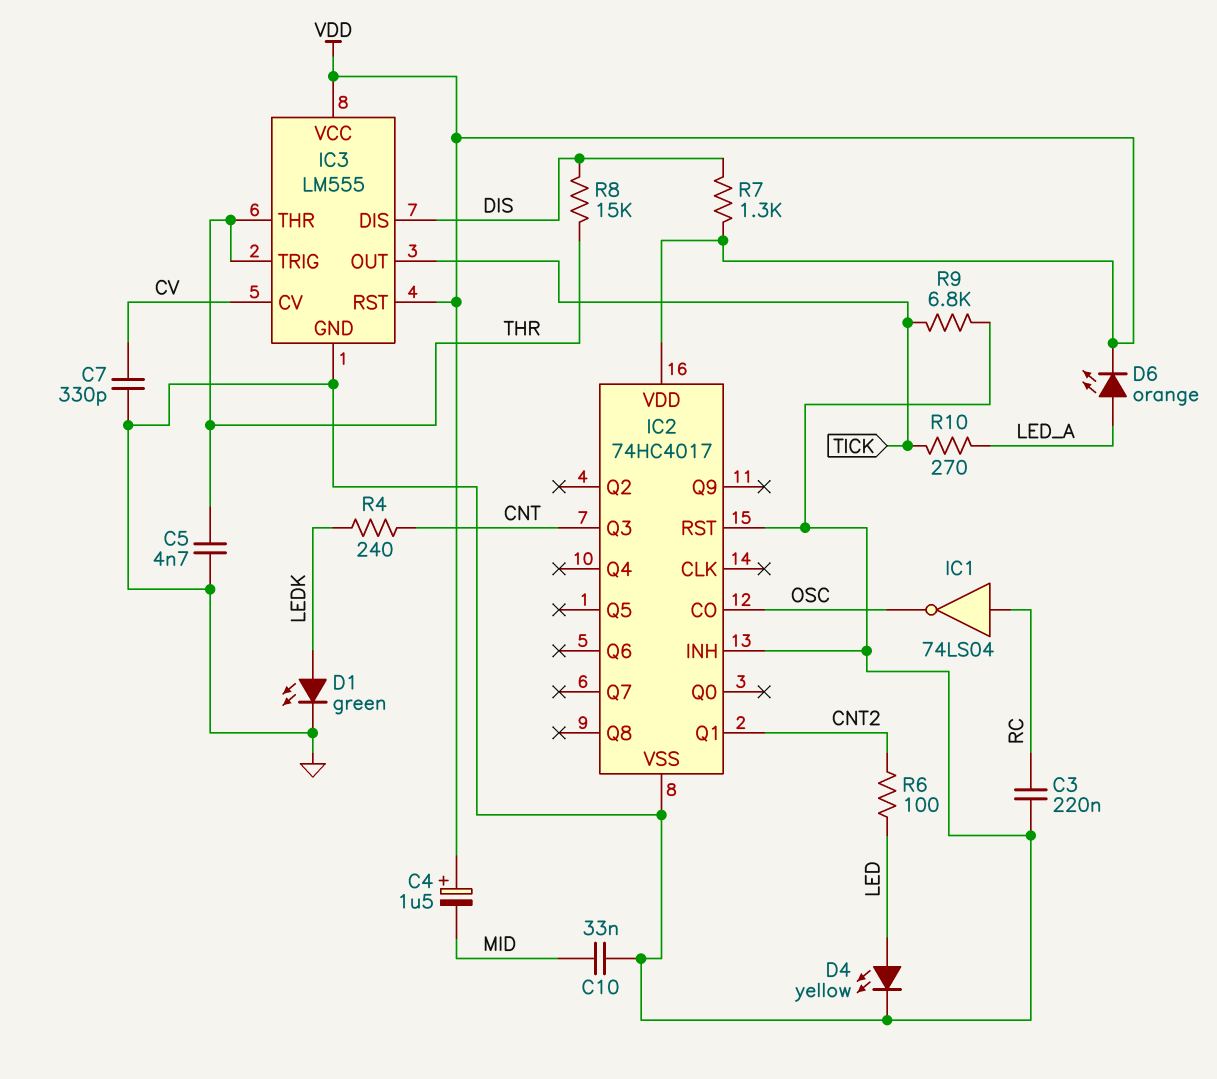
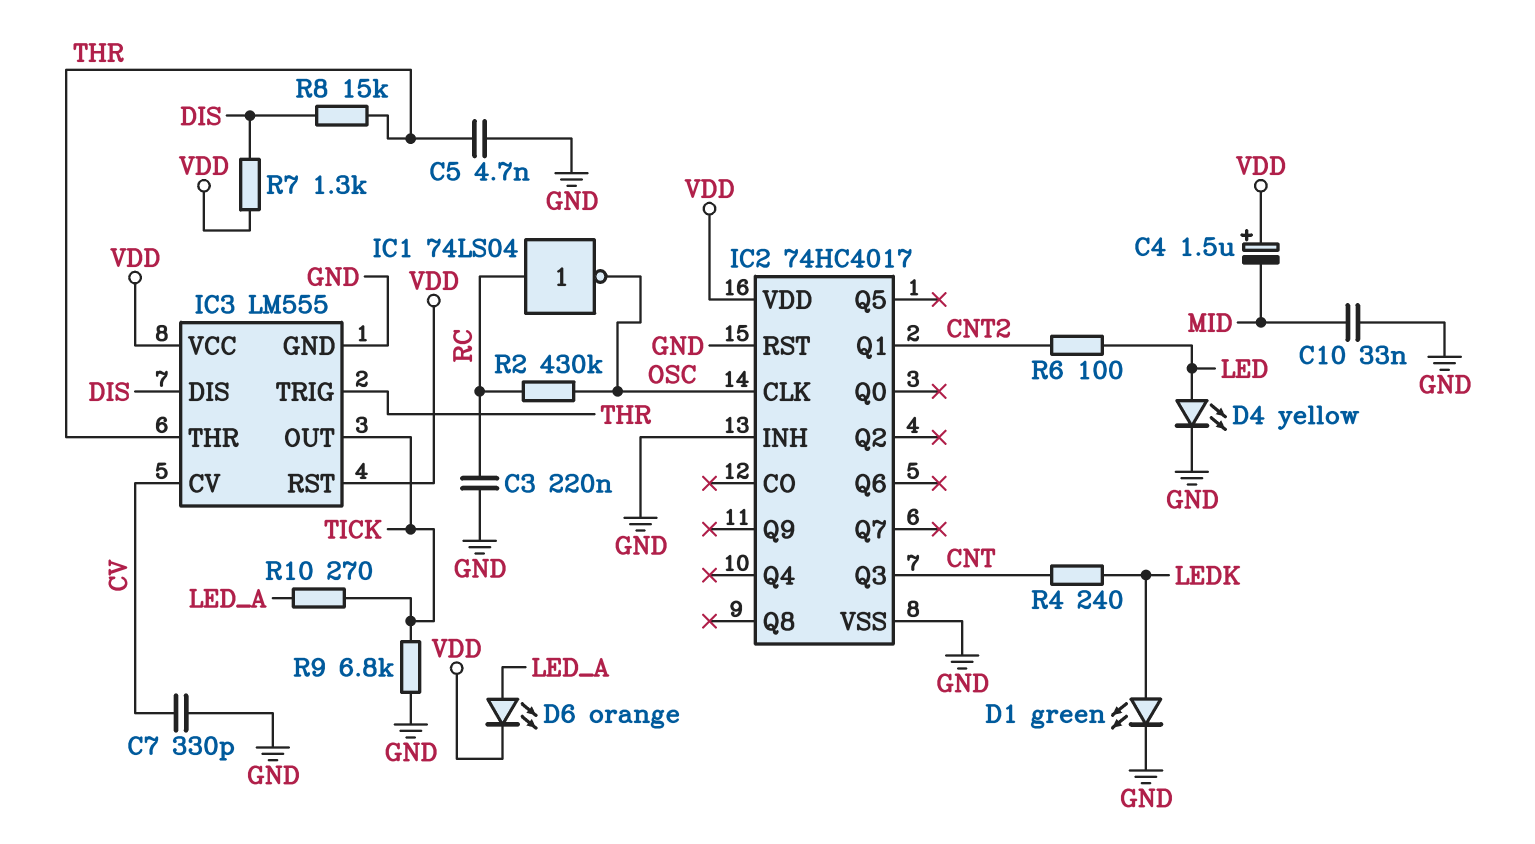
IC2 pin CLK: none -> OSC
IC2 pin CO: OSC -> none
R2: none -> 430k (OSC, RC)

